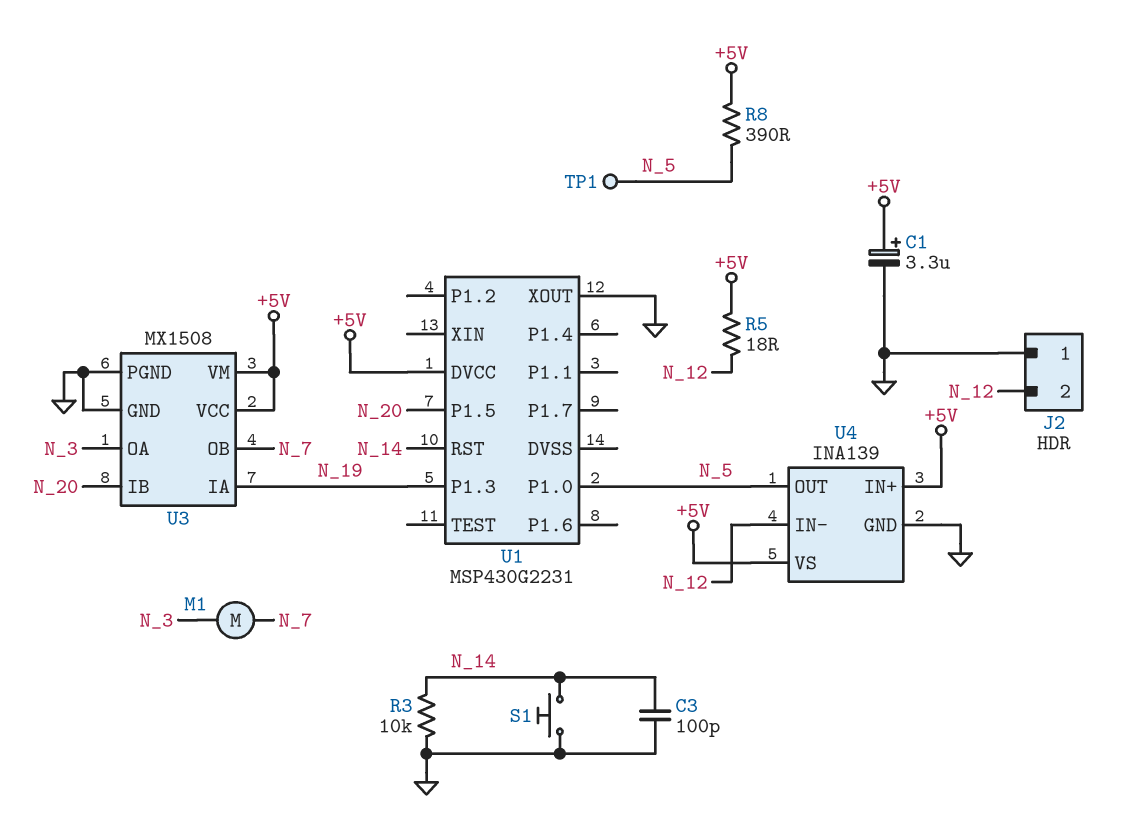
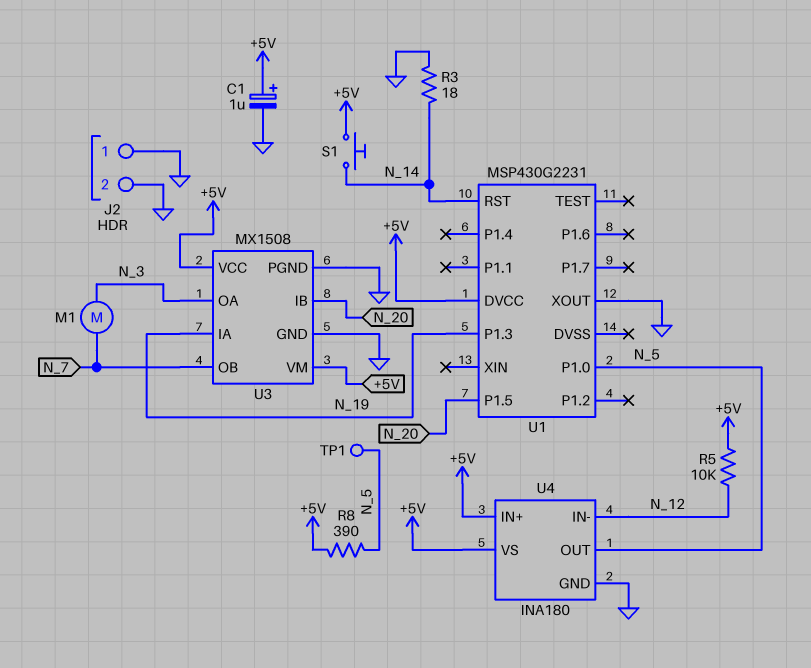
C1: 3.3uF (plus +5V, minus GND) -> 1uF (plus +5V, minus GND)
C3: 100pF (GND, N_14) -> none
J2 pin 2: N_12 -> GND
R3: 10k (GND, N_14) -> 18 (GND, N_14)
R5: 18 (+5V, N_12) -> 10k (+5V, N_12)
S1: button (GND, N_14) -> button (+5V, N_14)
U4: INA139 -> INA180

